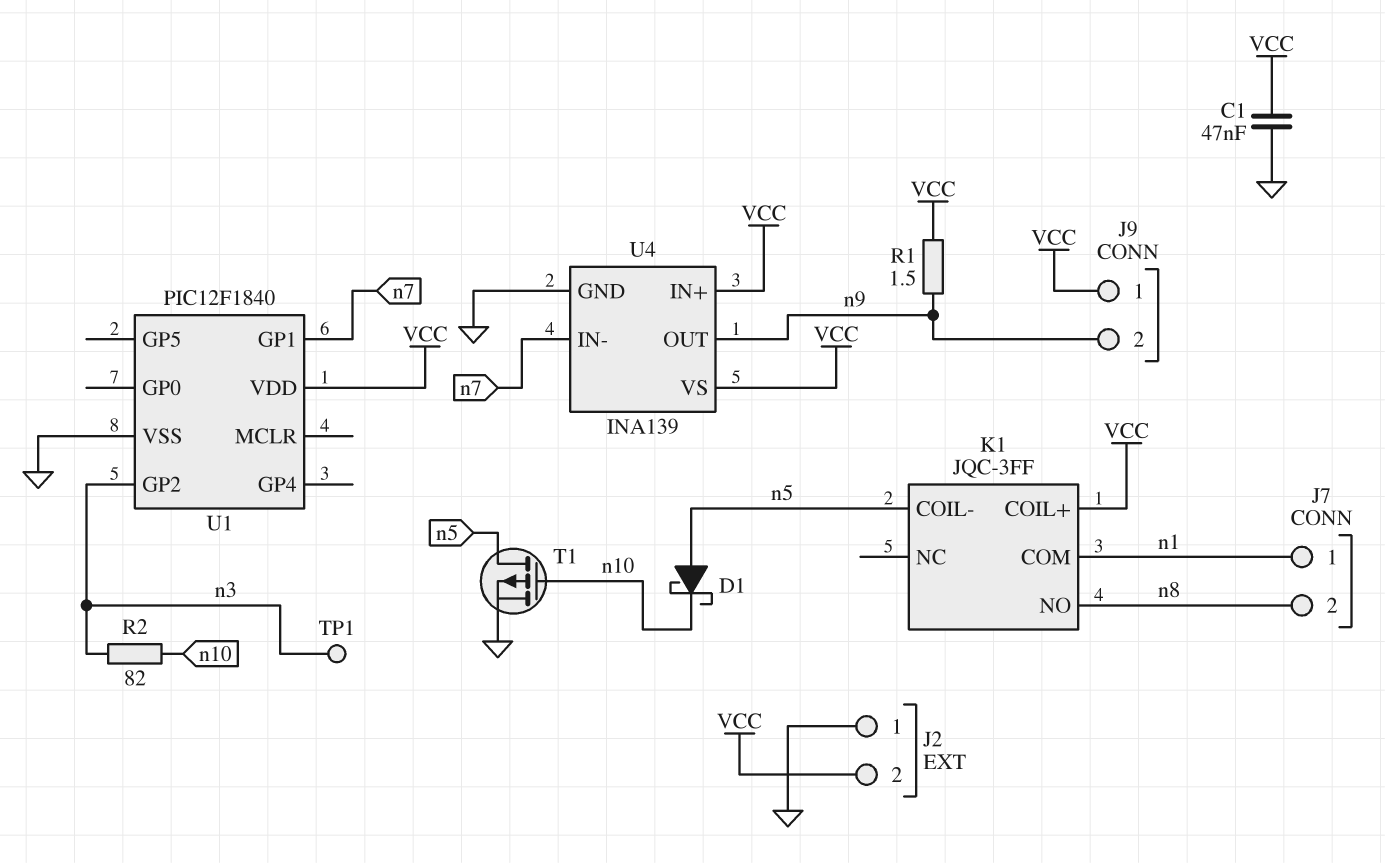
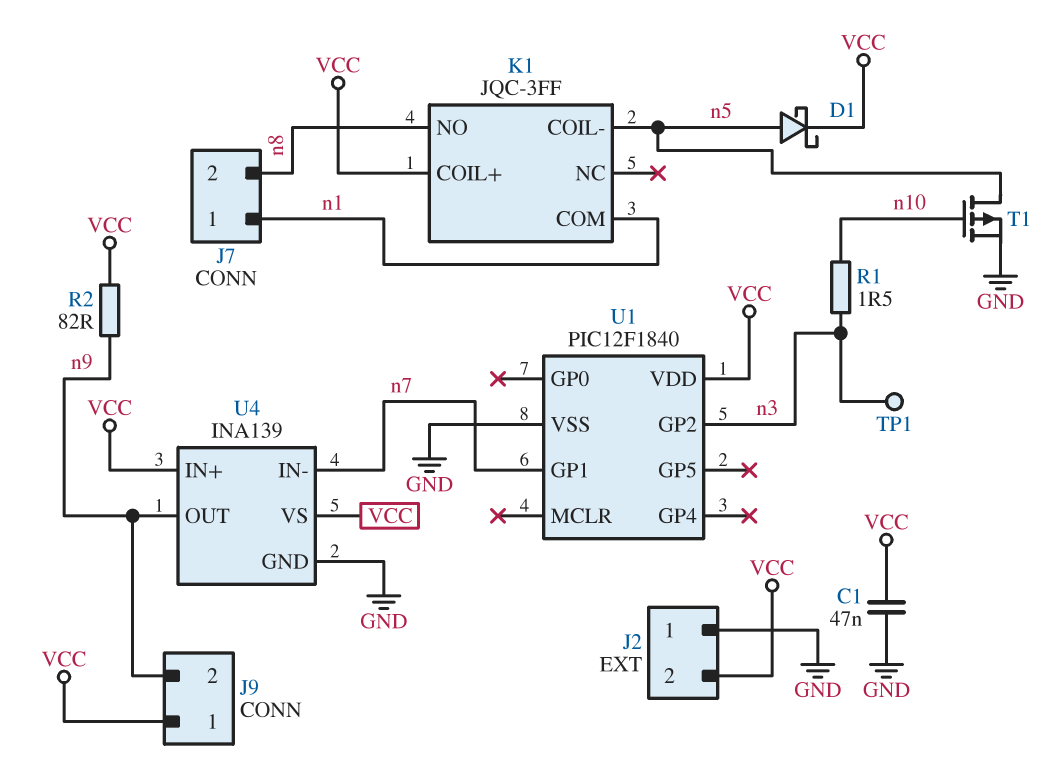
D1: schottky (A n5, K n10) -> schottky (A n5, K VCC)
R1: 1.5 (VCC, n9) -> 1.5 (n3, n10)
R2: 82 (n3, n10) -> 82 (VCC, n9)

